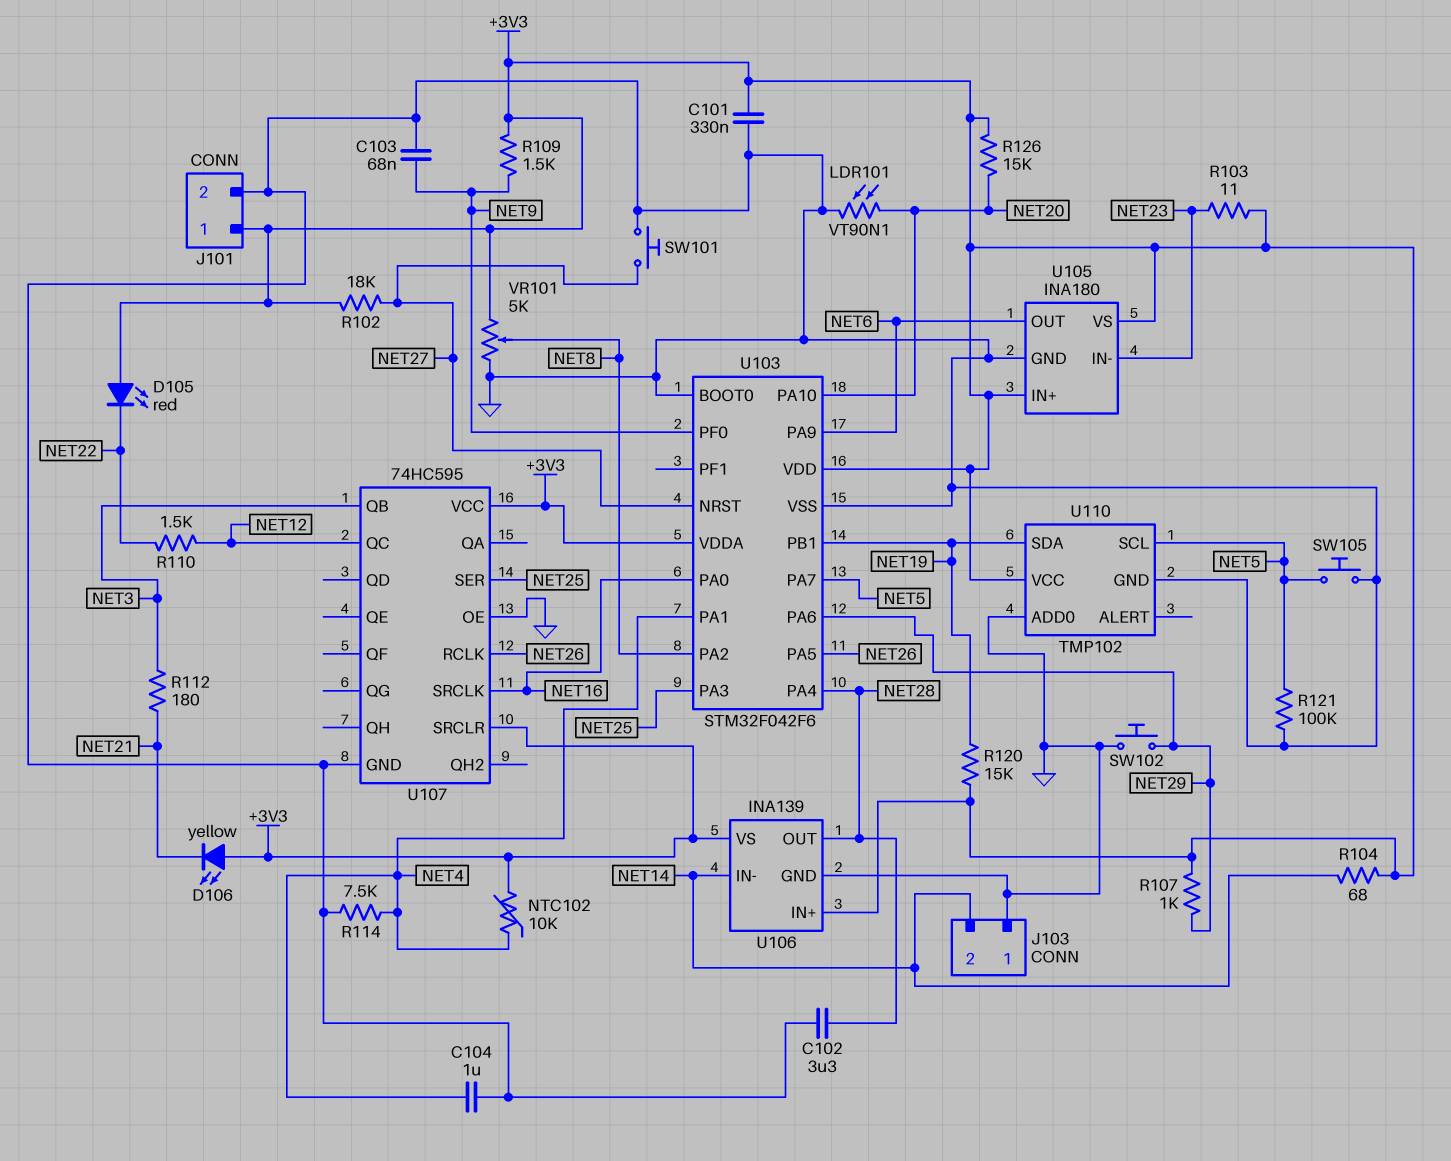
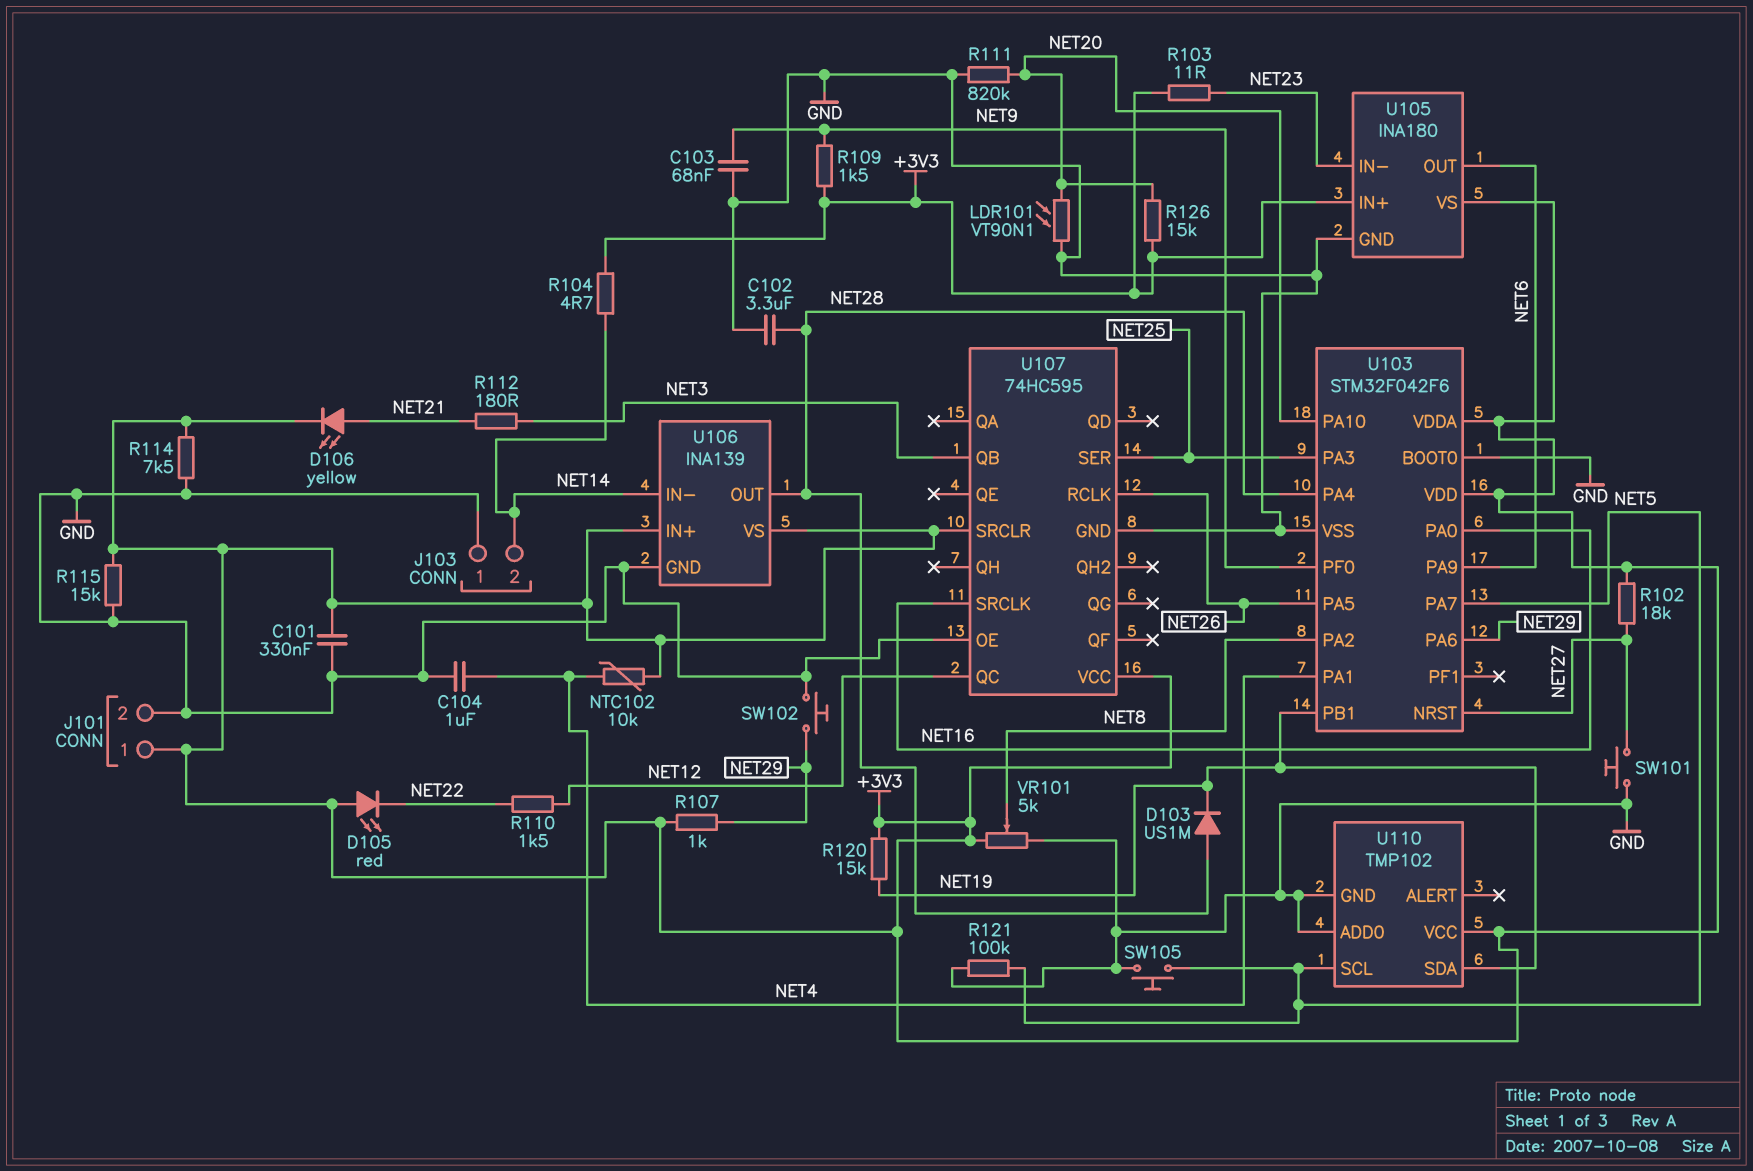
D103: none -> diode US1M (A NET28, K NET19)
D106: LED yellow (A +3V3, K NET21) -> LED yellow (A NET21, K +3V3)
R104: 68 (+3V3, NET14) -> 4.7 (+3V3, NET14)
R111: none -> 820k (GND, NET20)
R114: 7.5k (GND, NET4) -> 7.5k (+3V3, GND)
R115: none -> 15k (+3V3, GND)

